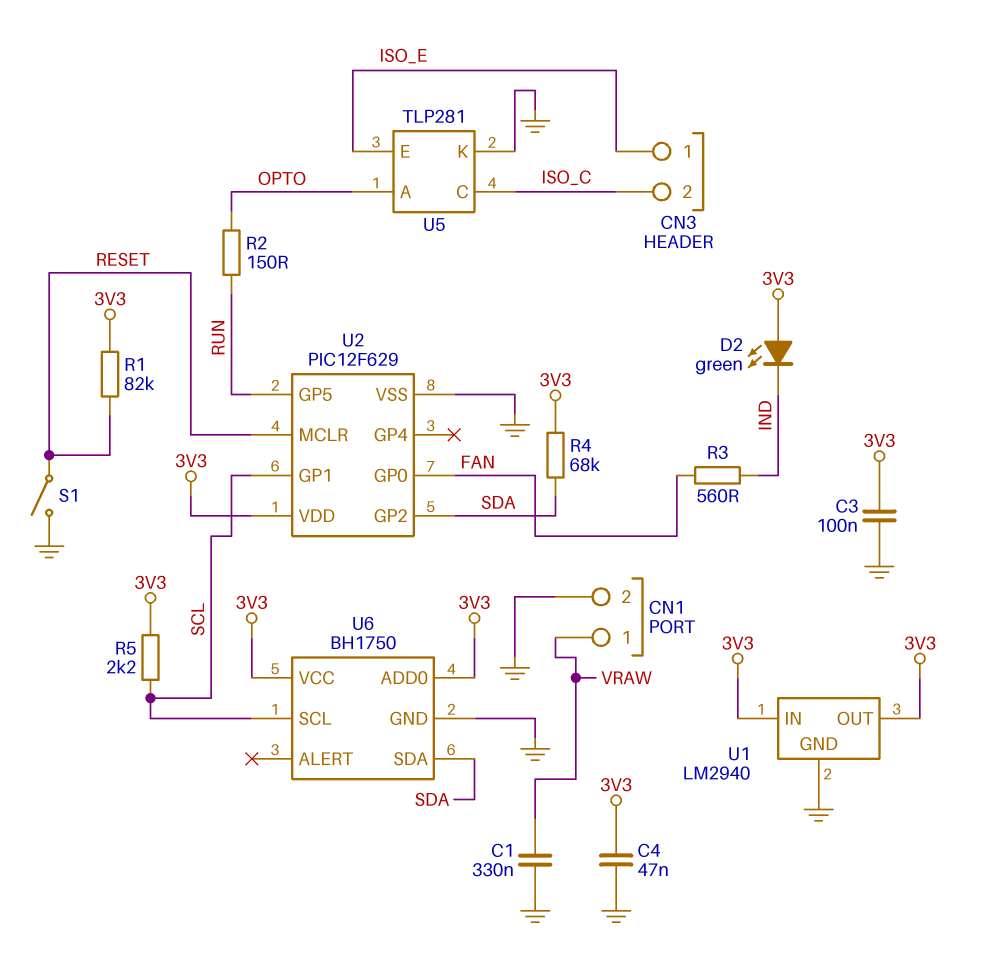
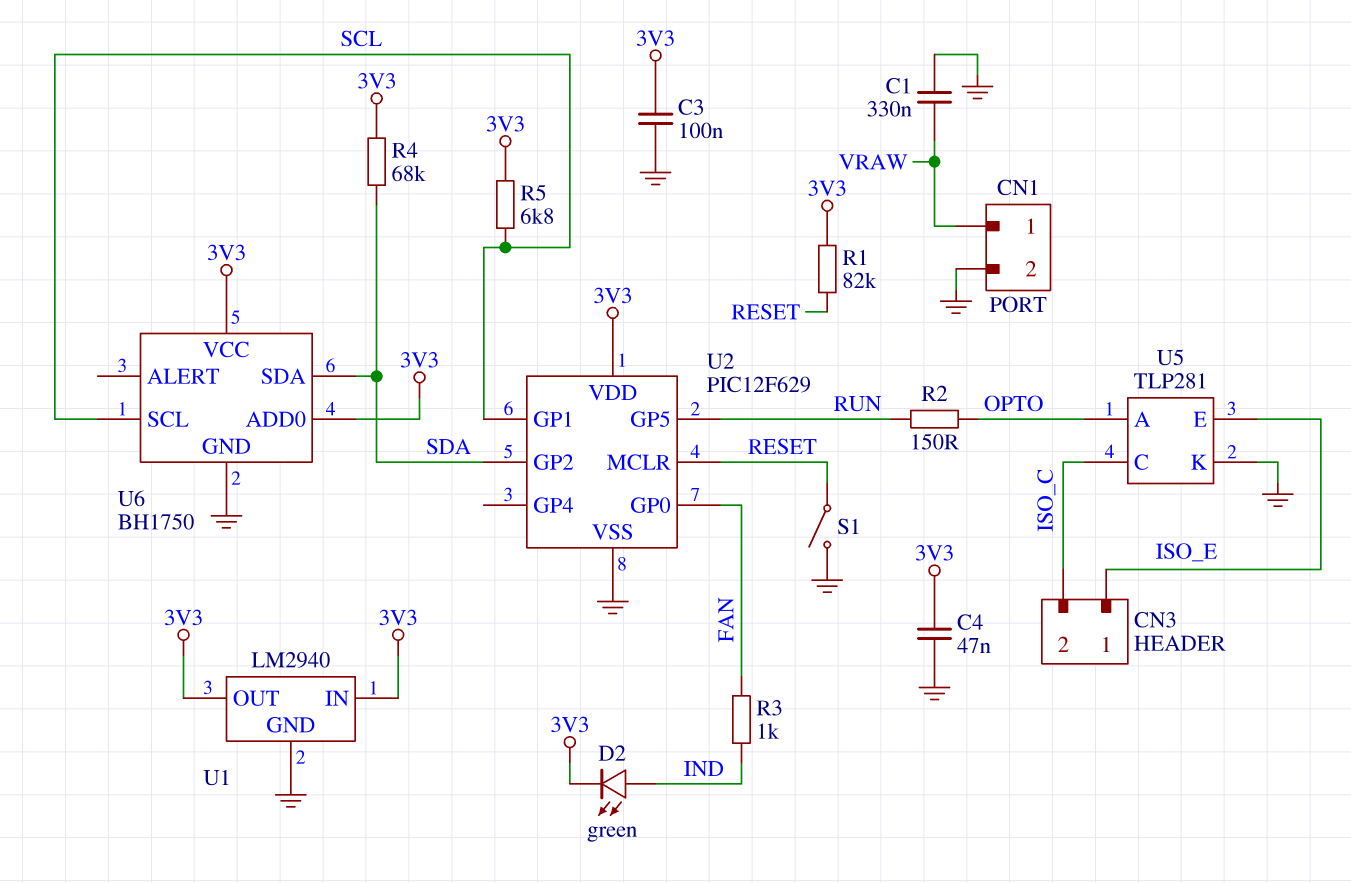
D2: LED green (A 3V3, K IND) -> LED green (A IND, K 3V3)
R3: 560 (FAN, IND) -> 1k (FAN, IND)
R5: 2.2k (3V3, SCL) -> 6.8k (3V3, SCL)

